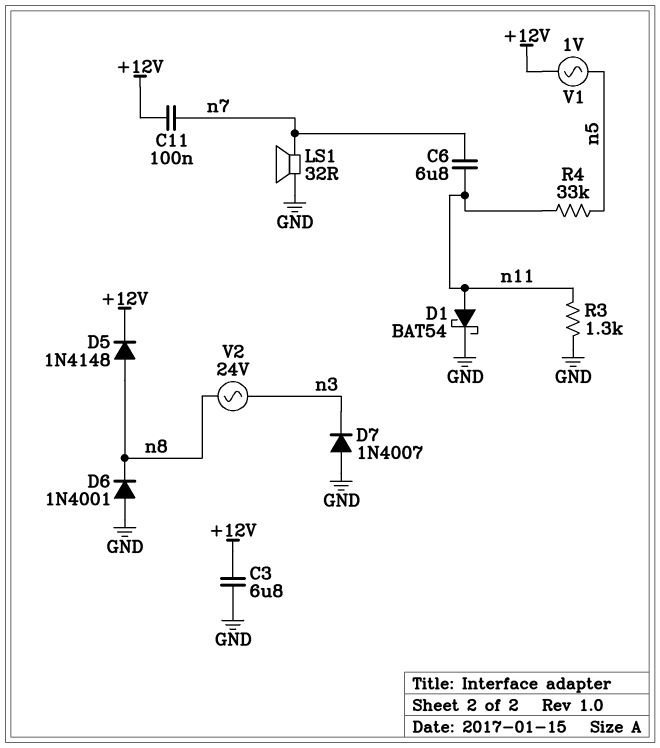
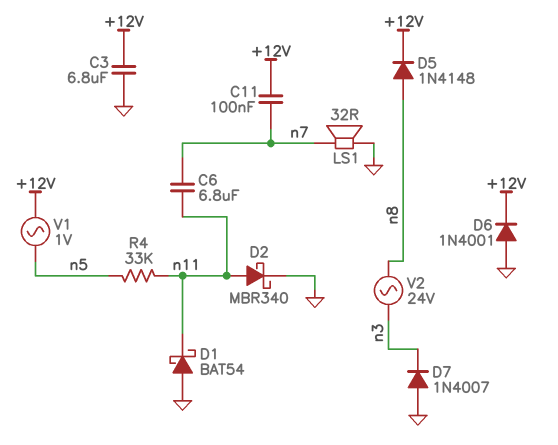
D1: schottky BAT54 (A n11, K GND) -> schottky BAT54 (A GND, K n11)
D2: none -> schottky MBR340 (A n11, K GND)
D6: diode 1N4001 (A GND, K n8) -> diode 1N4001 (A GND, K +12V)
R3: 1.3k (GND, n11) -> none

